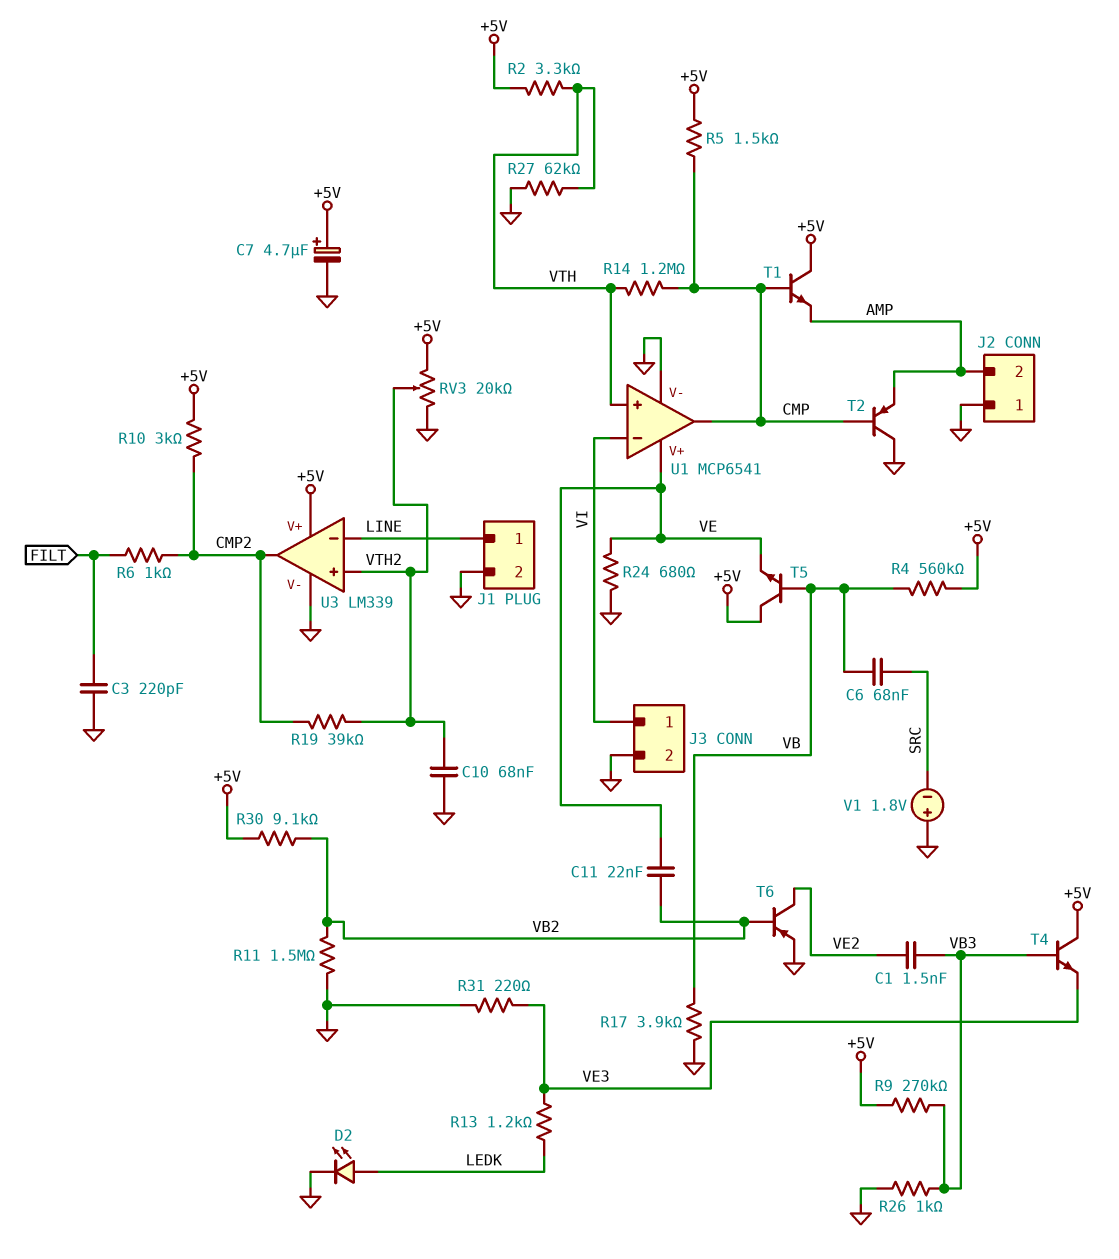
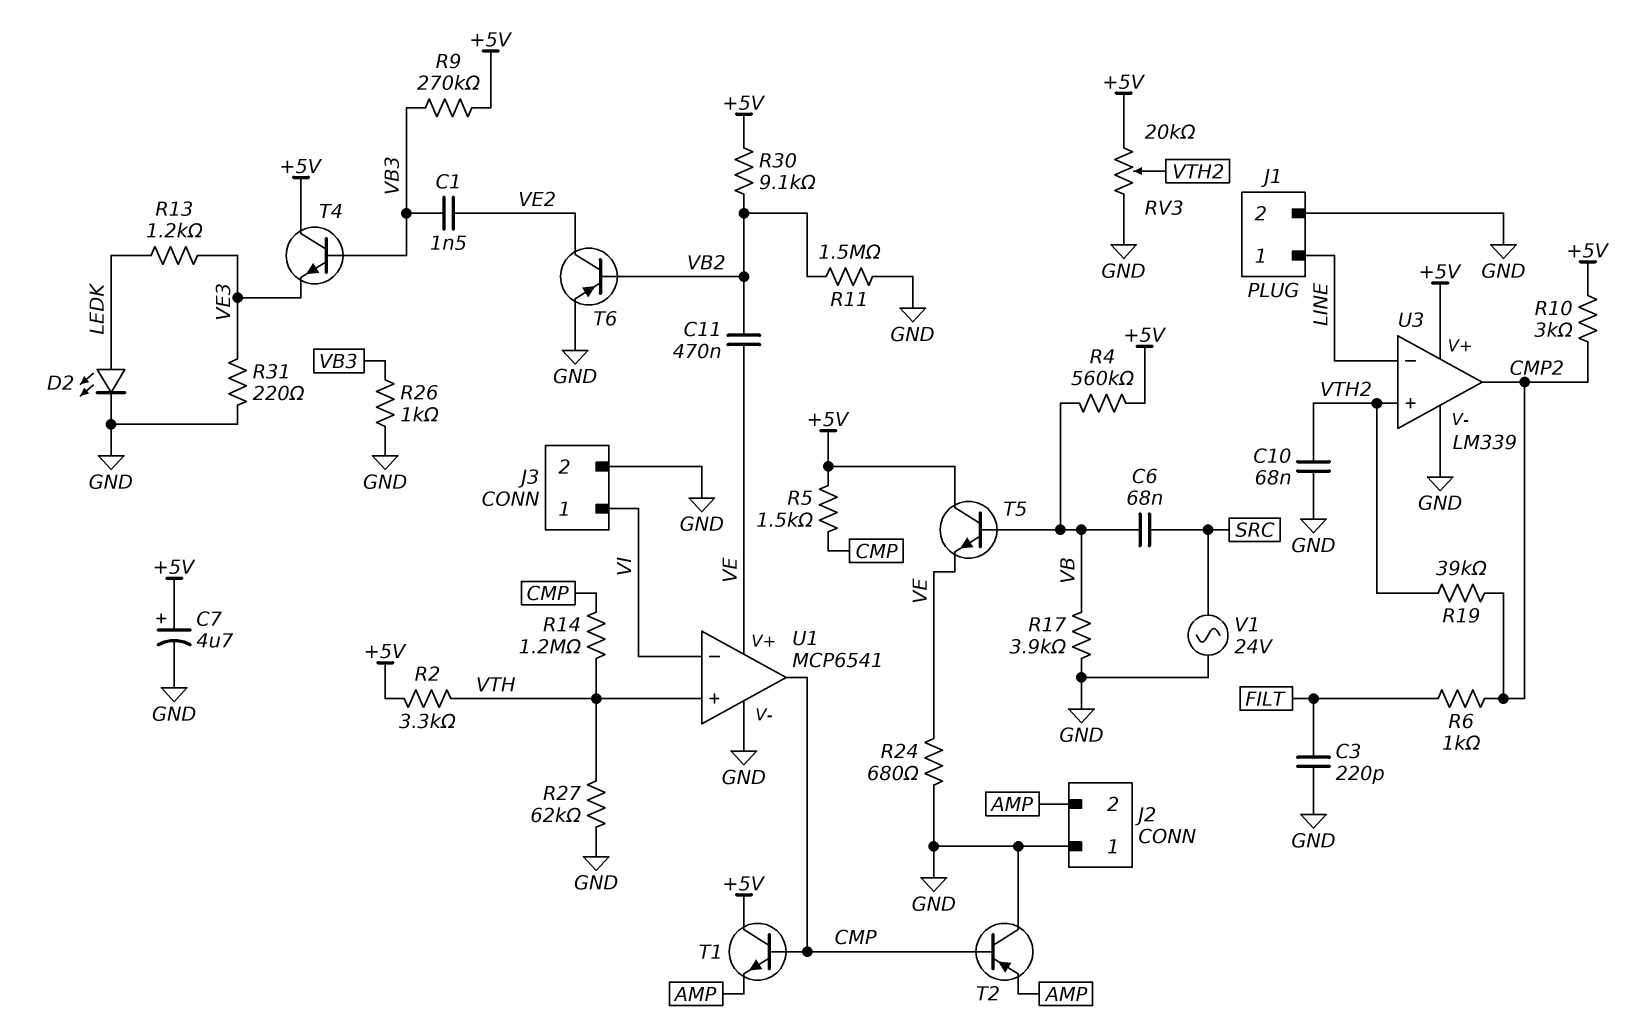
C11: 22nF (VB2, VE) -> 470nF (VB2, VE)
V1: 1.8V (plus GND, minus SRC) -> AC 24V (GND, SRC)

